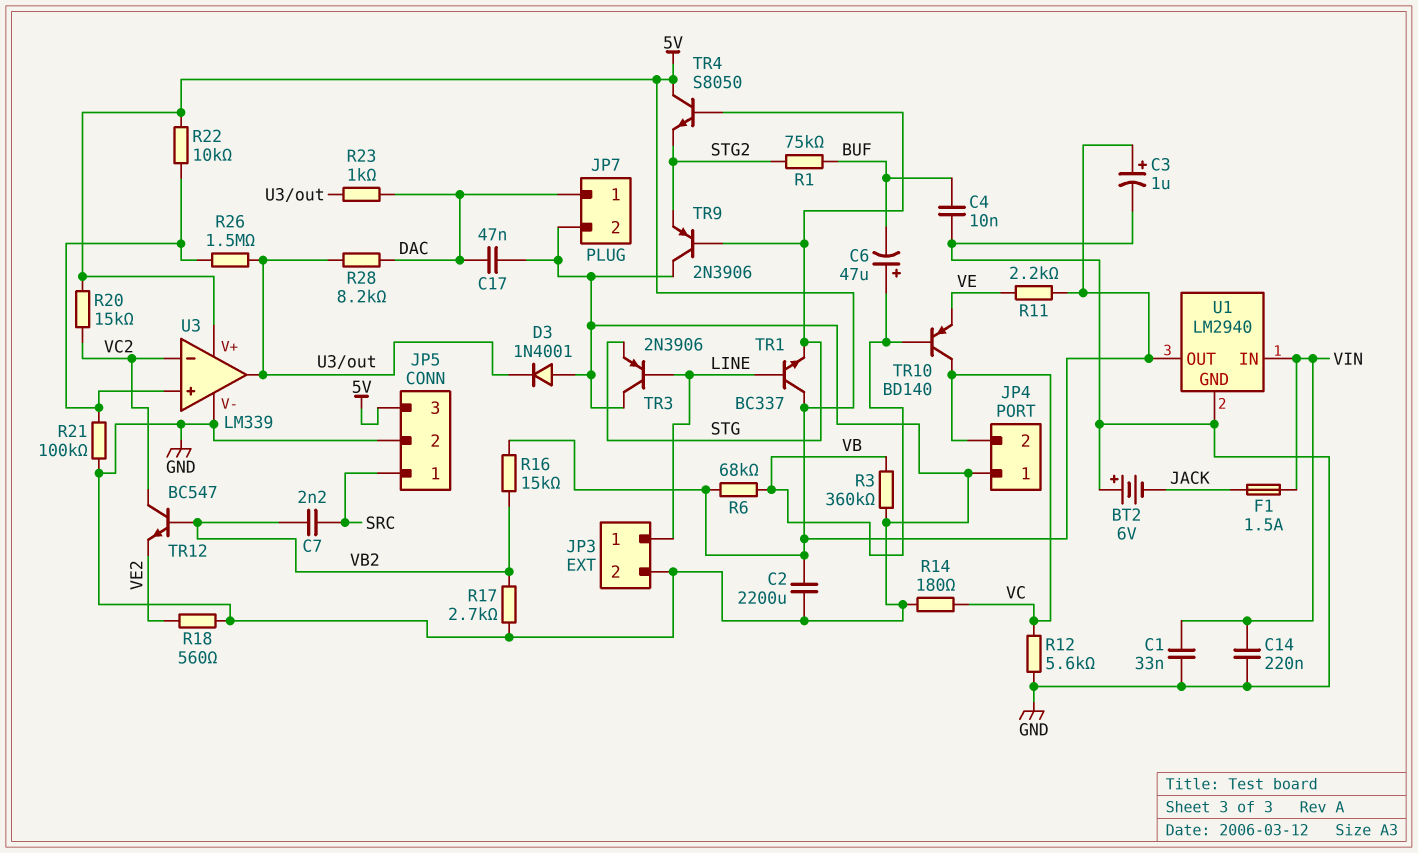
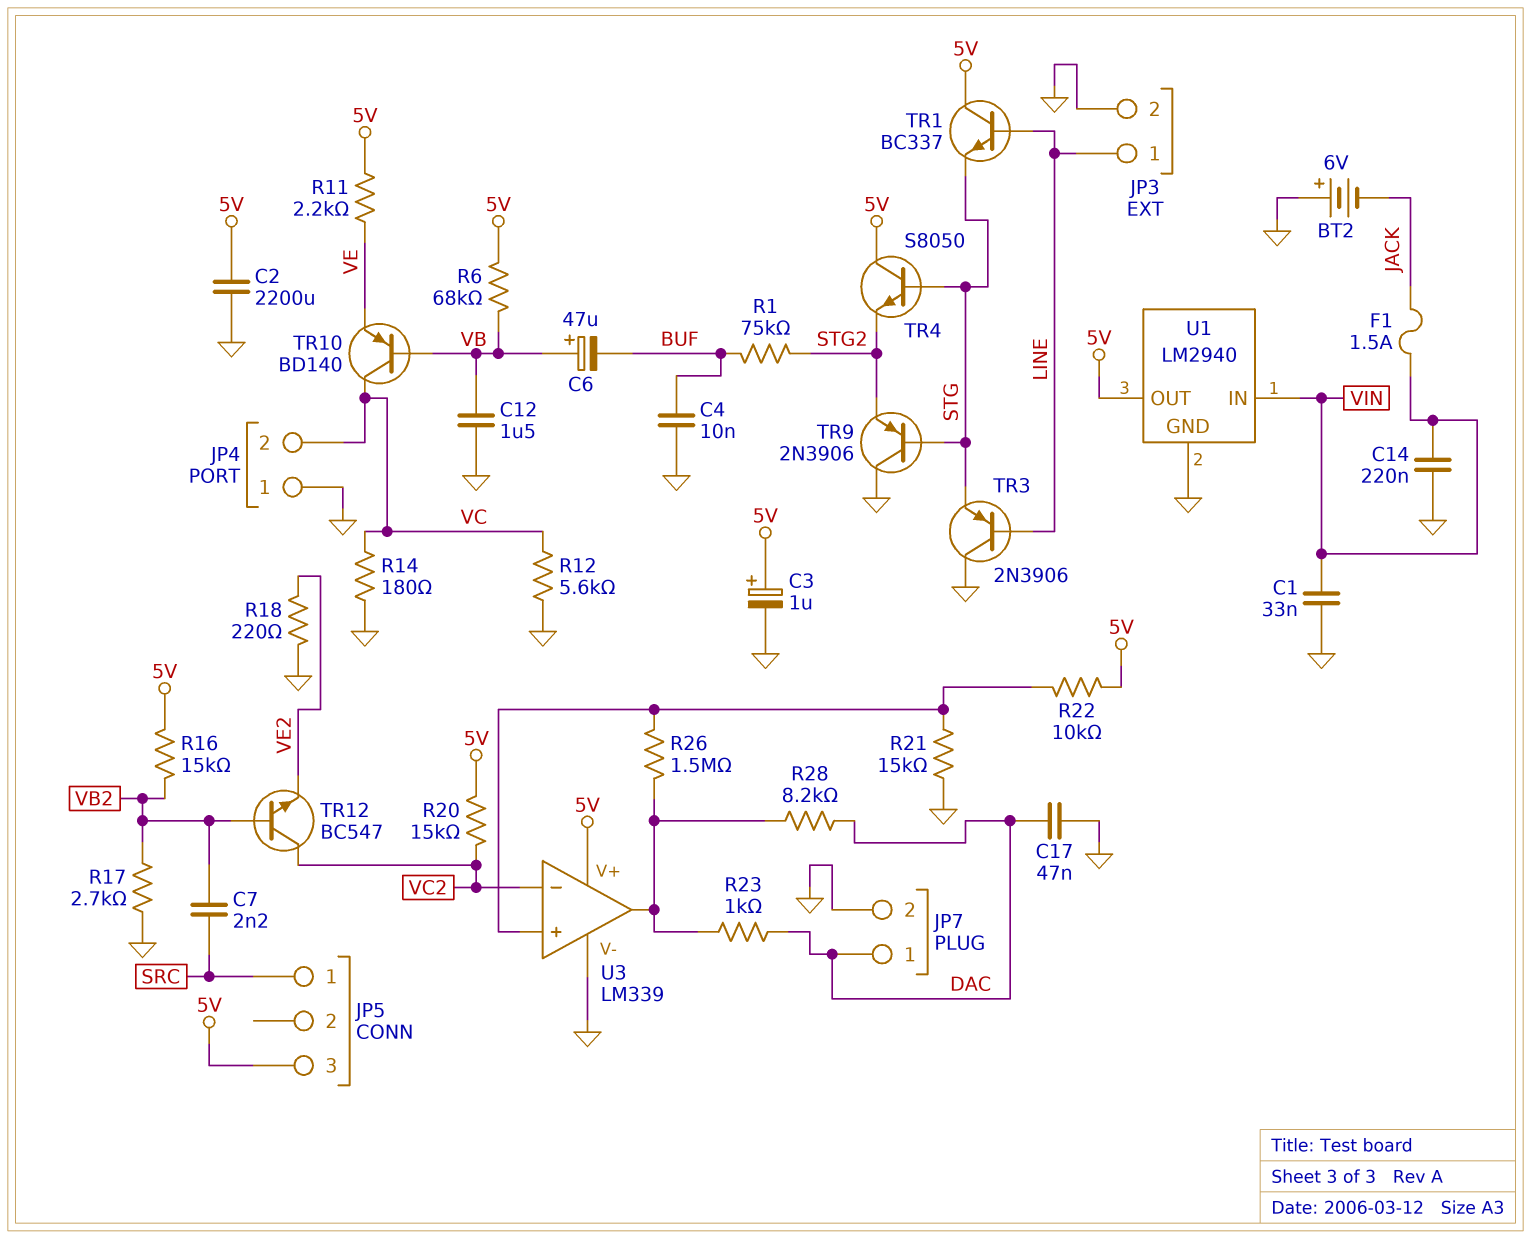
C12: none -> 1.5uF (GND, VB)
D3: diode 1N4001 (A GND, K U3/out) -> none
JP5 pin 2: GND -> none
R3: 360k (GND, VB) -> none
R18: 560 (GND, VE2) -> 220 (GND, VE2)
R21: 100k (GND, U3/in+) -> 15k (GND, U3/in+)

